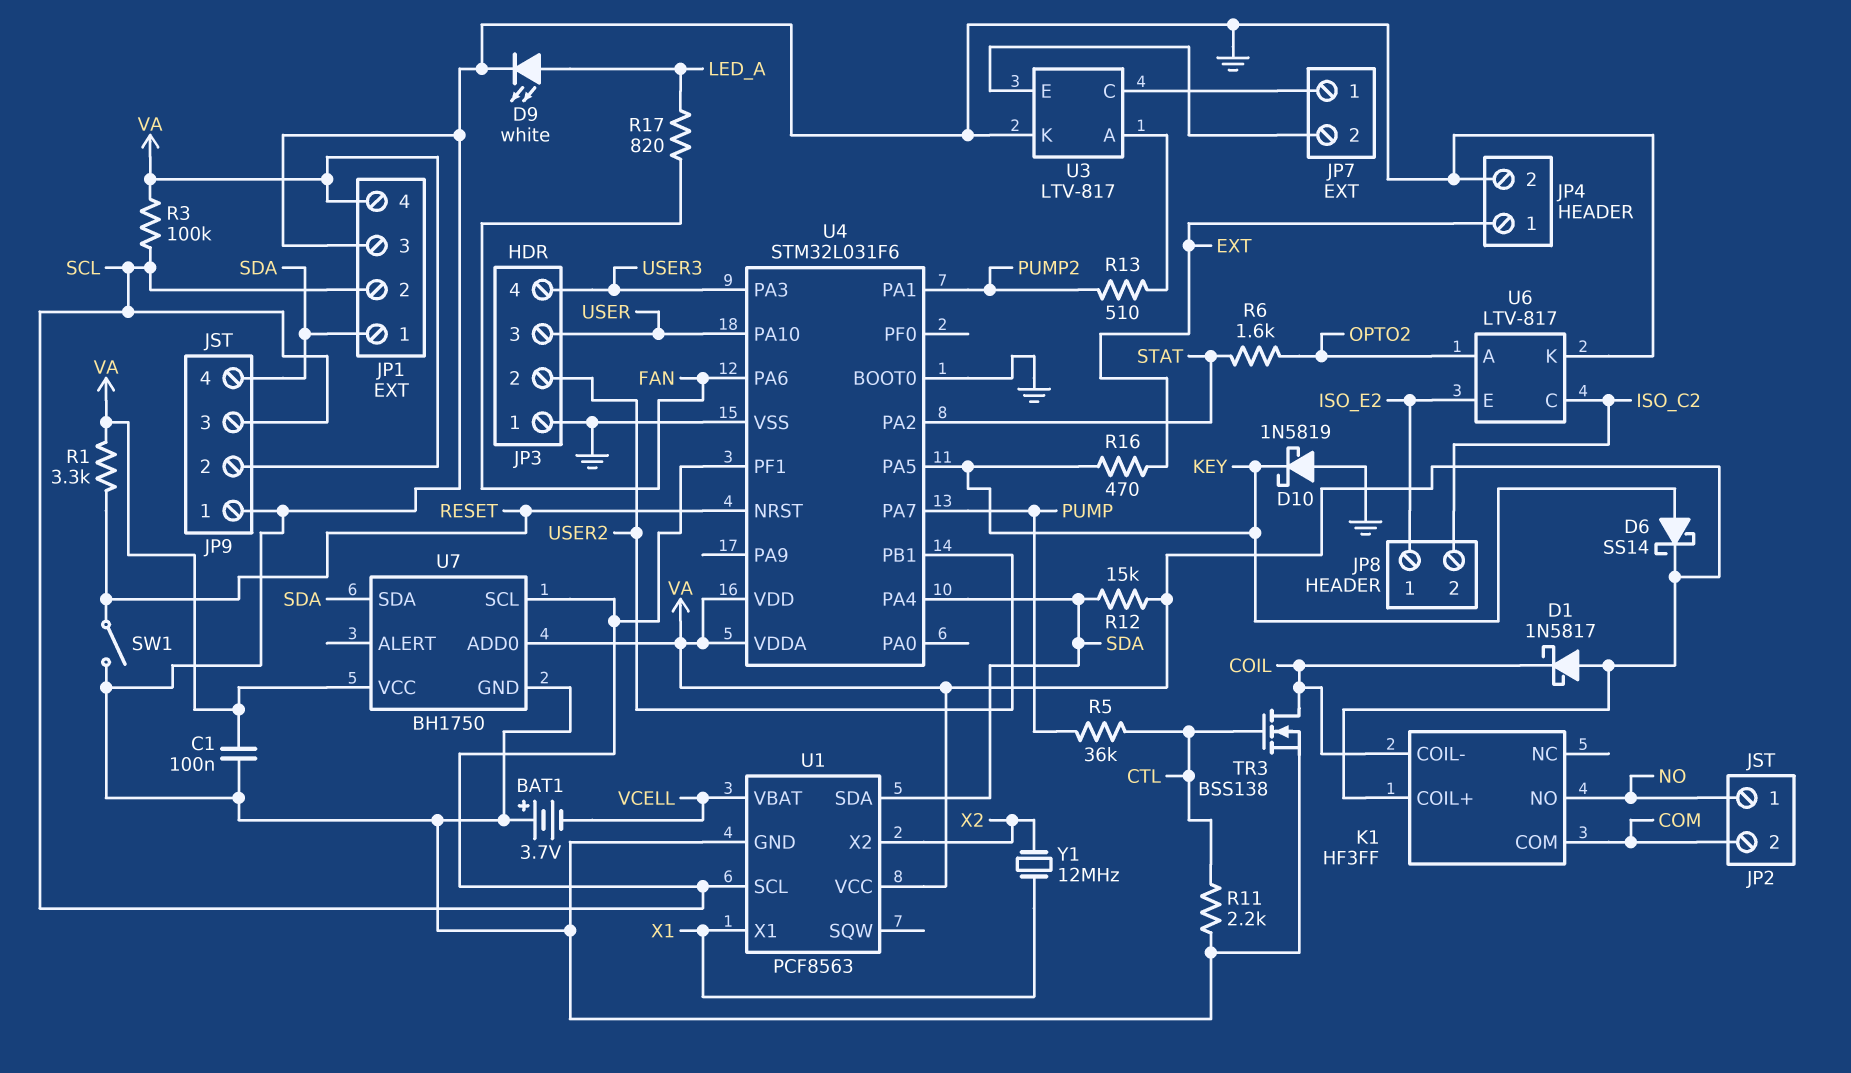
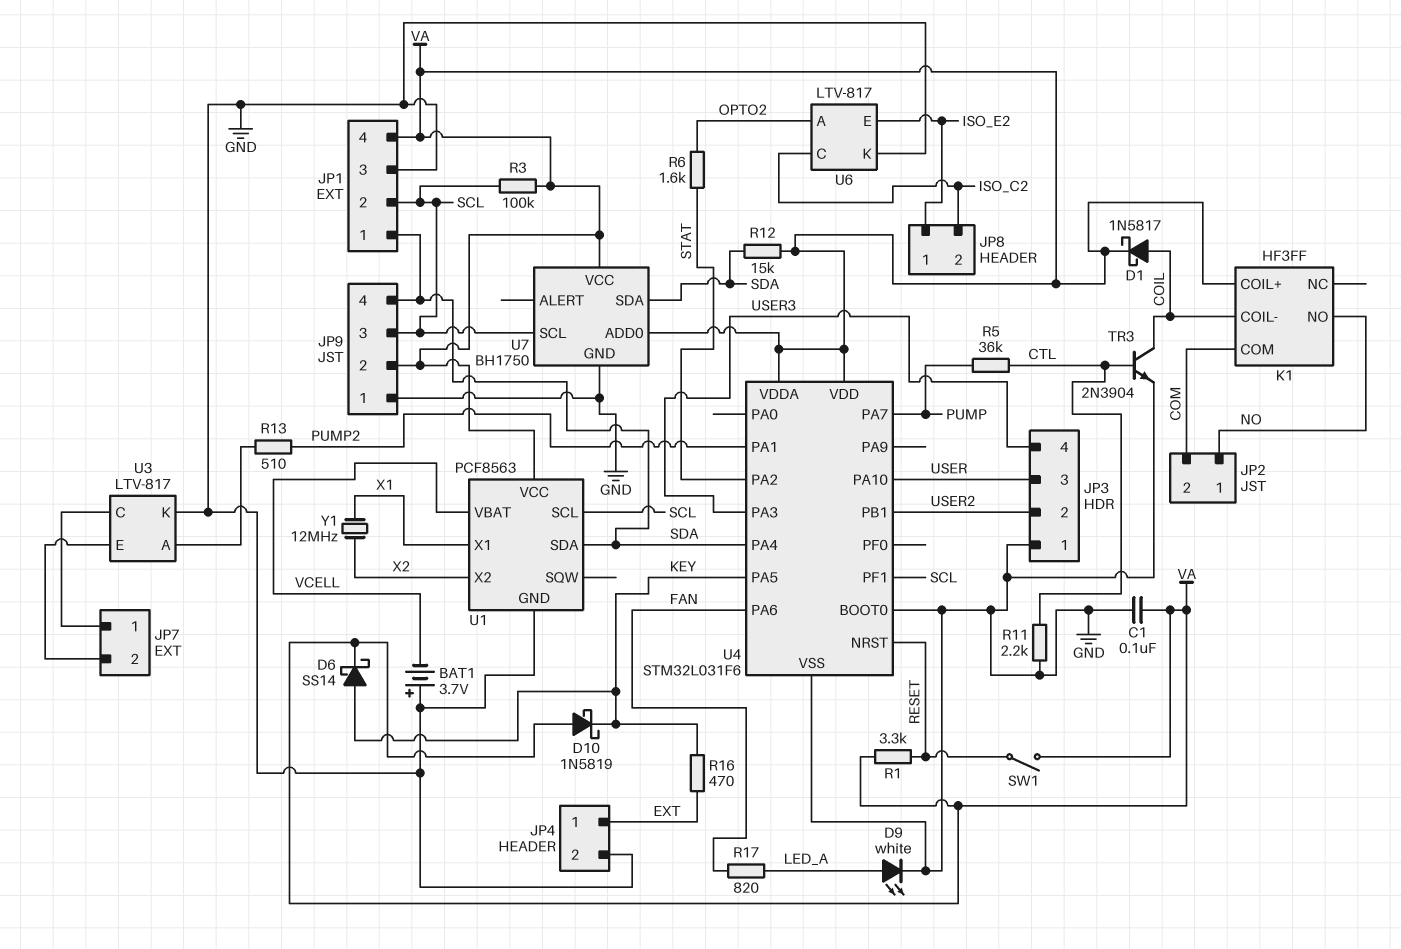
D1: schottky 1N5817 (A VA, K COIL) -> schottky 1N5817 (A COIL, K VA)
D10: schottky 1N5819 (A GND, K KEY) -> schottky 1N5819 (A VA, K KEY)
SW1: switch (GND, RESET) -> switch (RESET, VA)
TR3: NMOS BSS138 (G CTL, D COIL, S GND) -> NPN 2N3904 (B CTL, C COIL, E GND)

